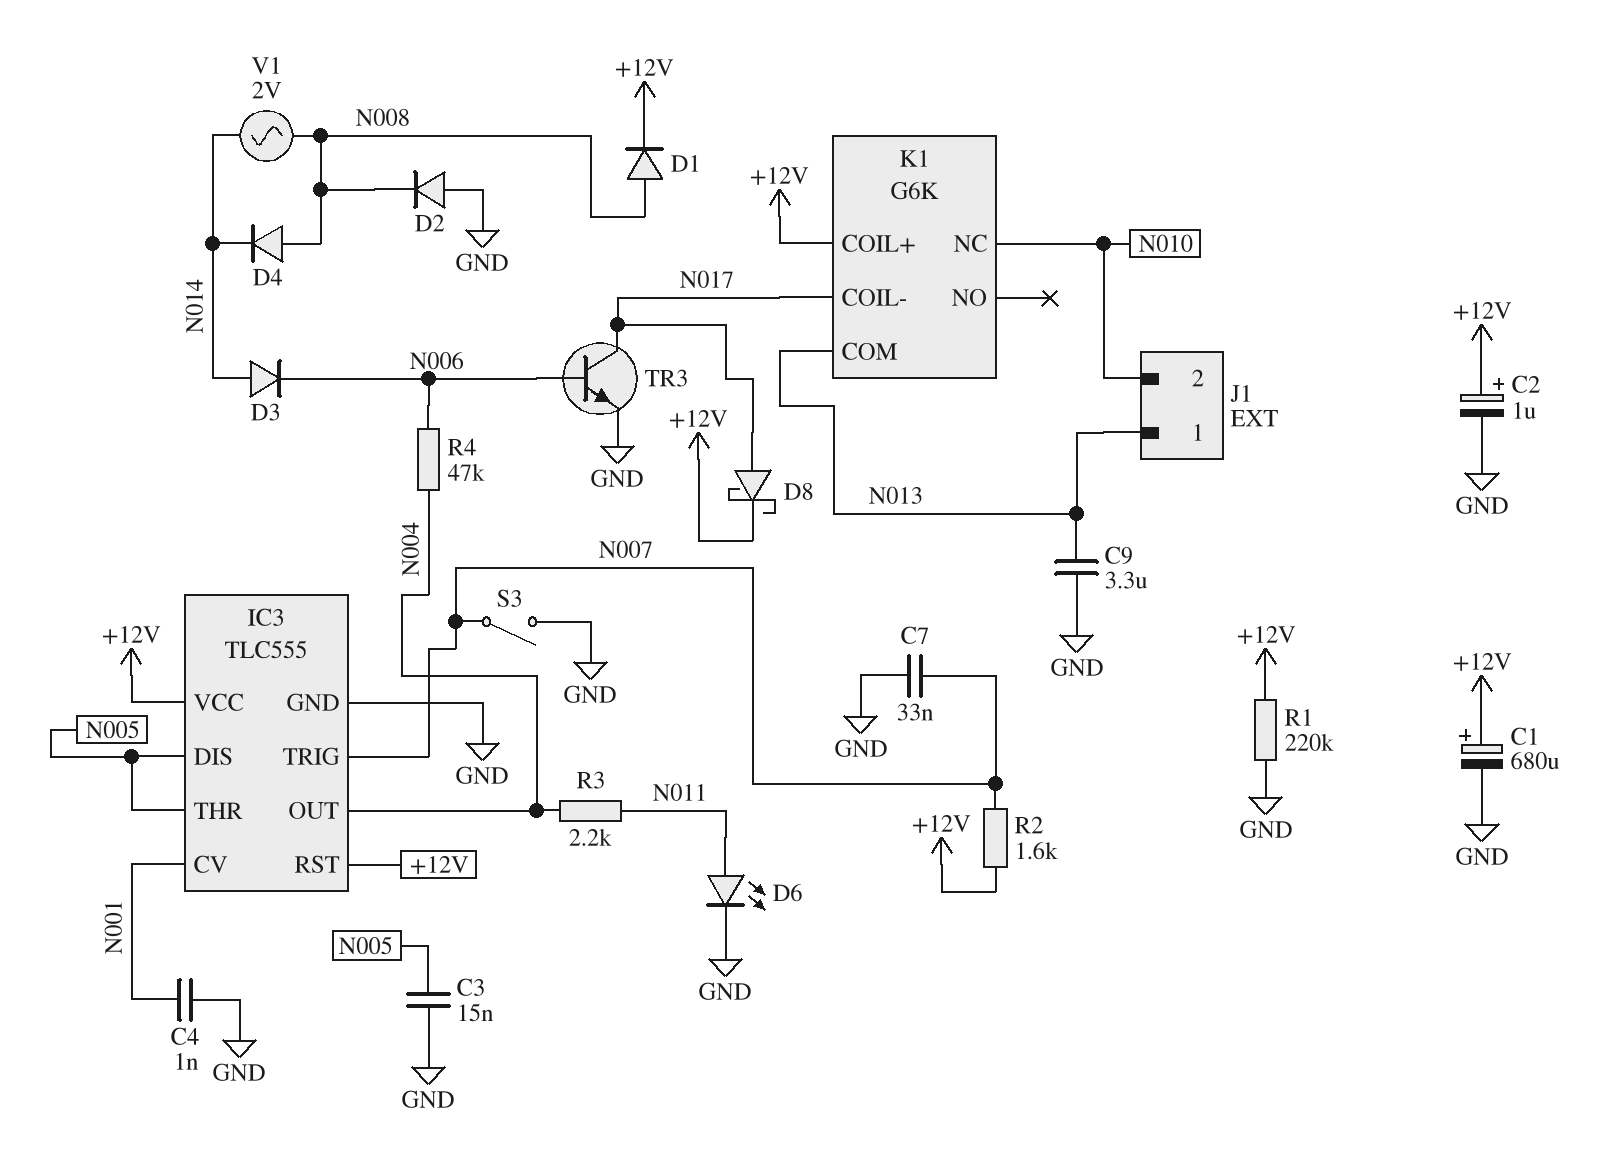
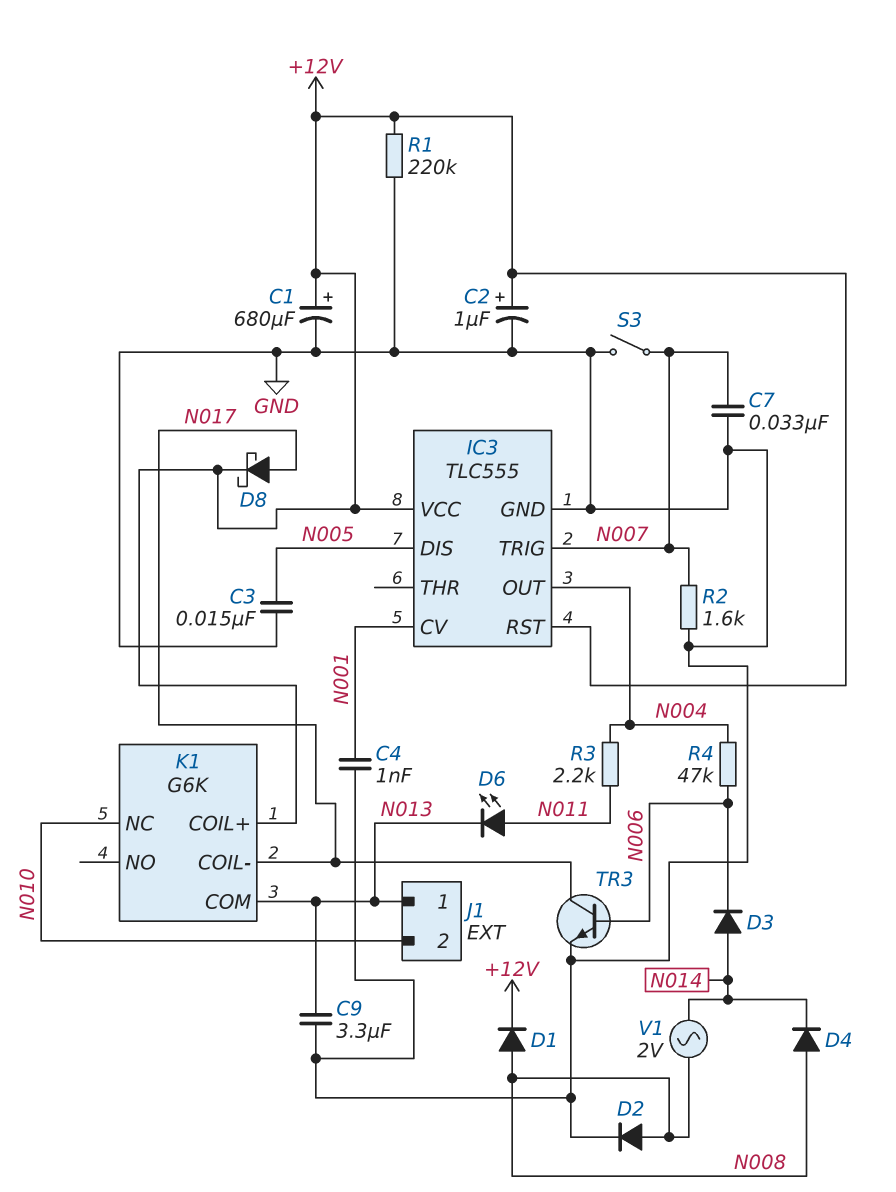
D2: diode (A GND, K N008) -> diode (A N008, K GND)
D6: LED (A N011, K GND) -> LED (A N011, K N013)
IC3 pin THR: N005 -> none
R2: 1.6k (+12V, N007) -> 1.6k (GND, N007)

